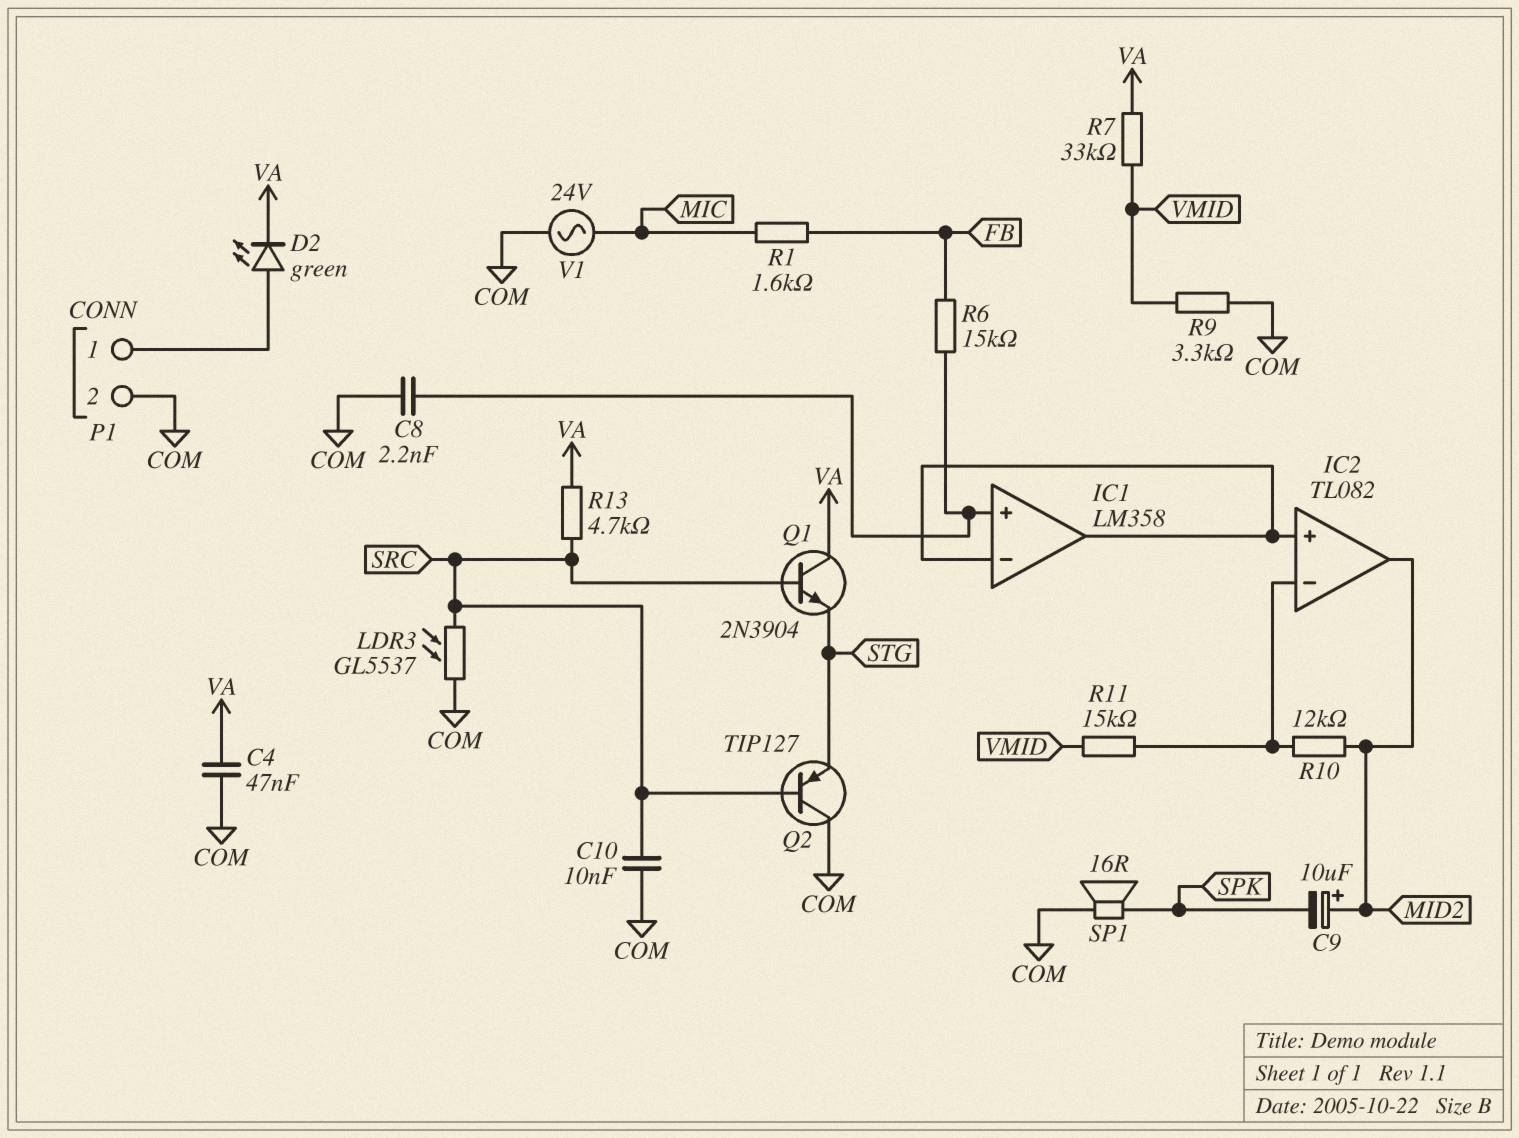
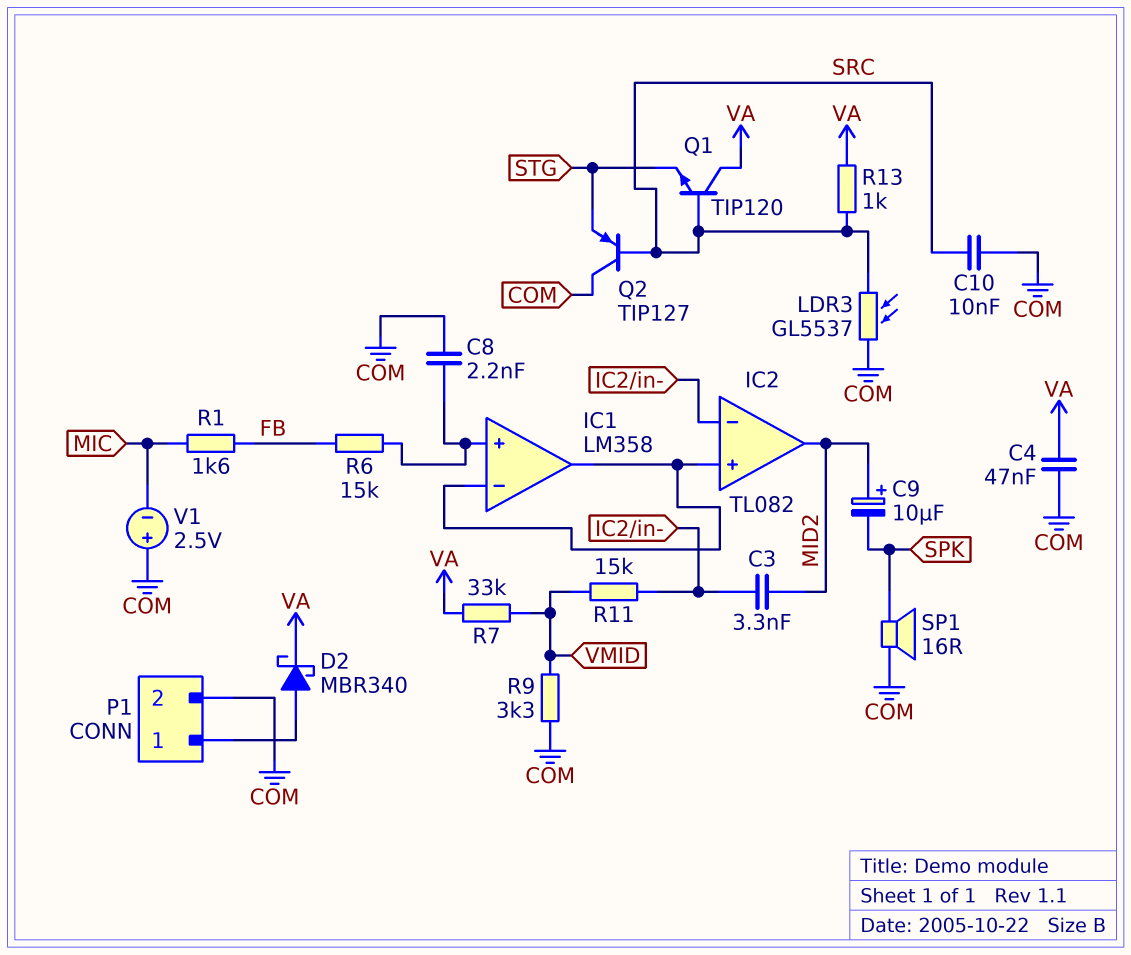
C3: none -> 3.3nF (IC2/in-, MID2)
D2: LED green (A P1/1, K VA) -> schottky MBR340 (A P1/1, K VA)
Q1: NPN 2N3904 (B SRC, C VA, E STG) -> NPN TIP120 (B SRC, C VA, E STG)
R10: 12k (IC2/in-, MID2) -> none
R13: 4.7k (SRC, VA) -> 1k (SRC, VA)
V1: AC 24V (COM, MIC) -> 2.5V (plus COM, minus MIC)

